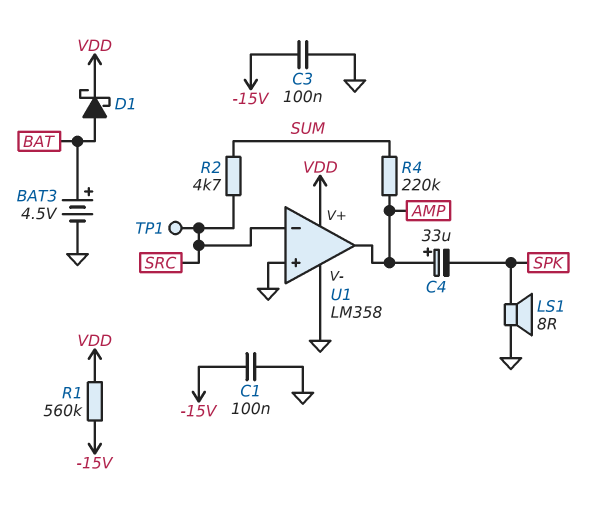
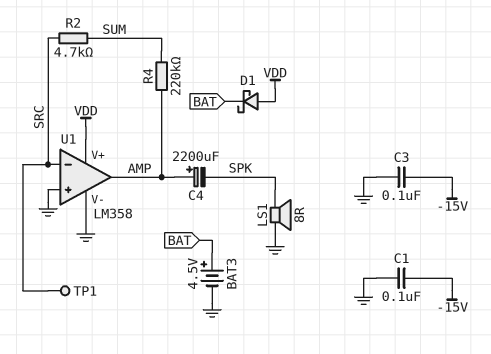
C4: 33uF (plus AMP, minus SPK) -> 2200uF (plus AMP, minus SPK)
D1: schottky (A BAT, K VDD) -> schottky (A VDD, K BAT)
R1: 560k (-15V, VDD) -> none

